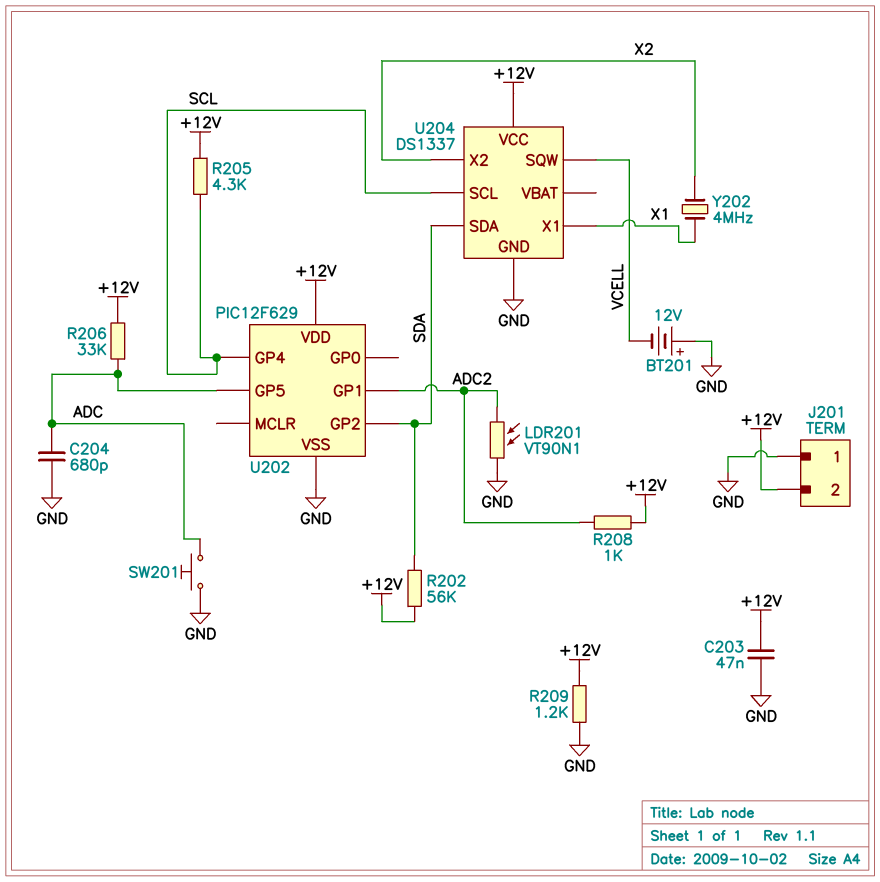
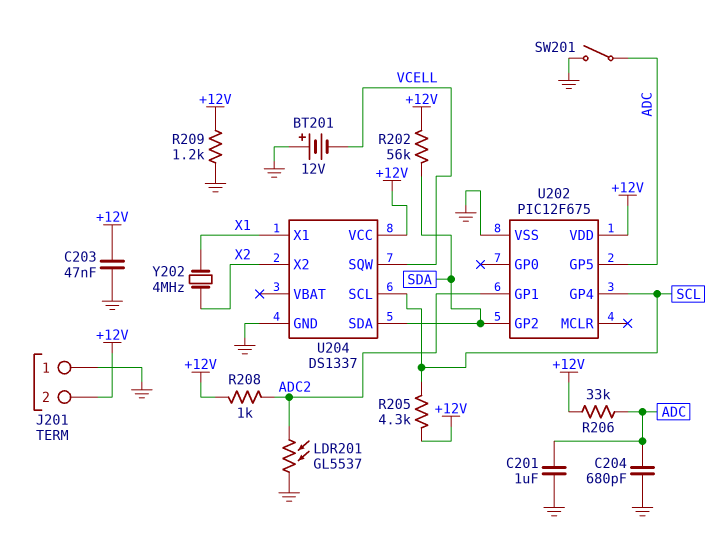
C201: none -> 1uF (ADC, GND)
LDR201: VT90N1 (ADC2, GND) -> GL5537 (ADC2, GND)
SW201: button (ADC, GND) -> switch (ADC, GND)
U202: PIC12F629 -> PIC12F675

